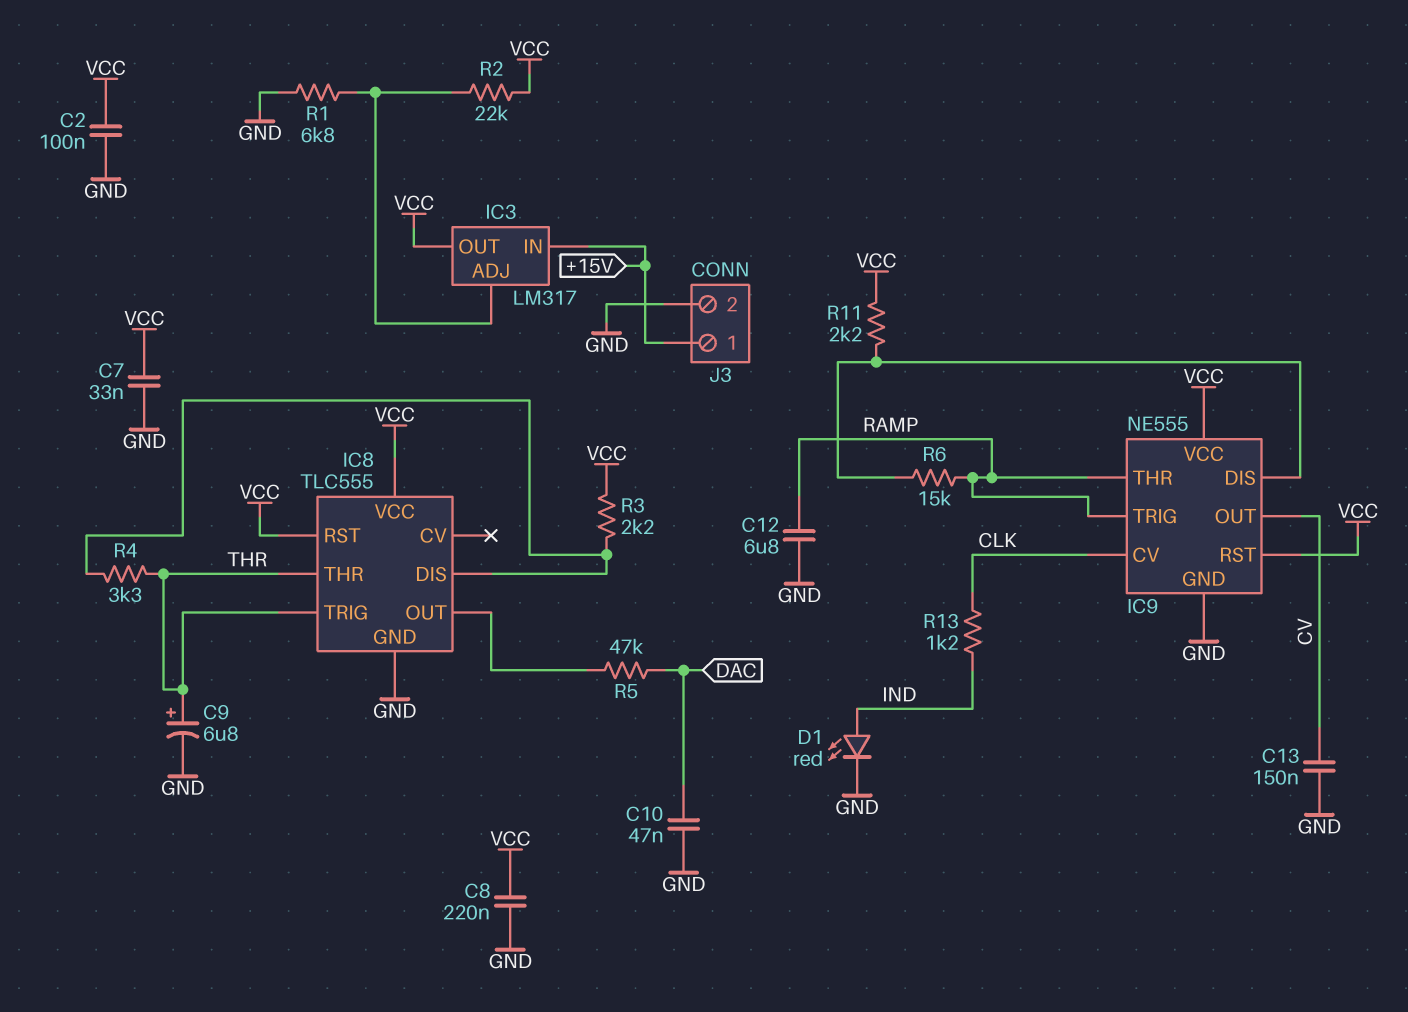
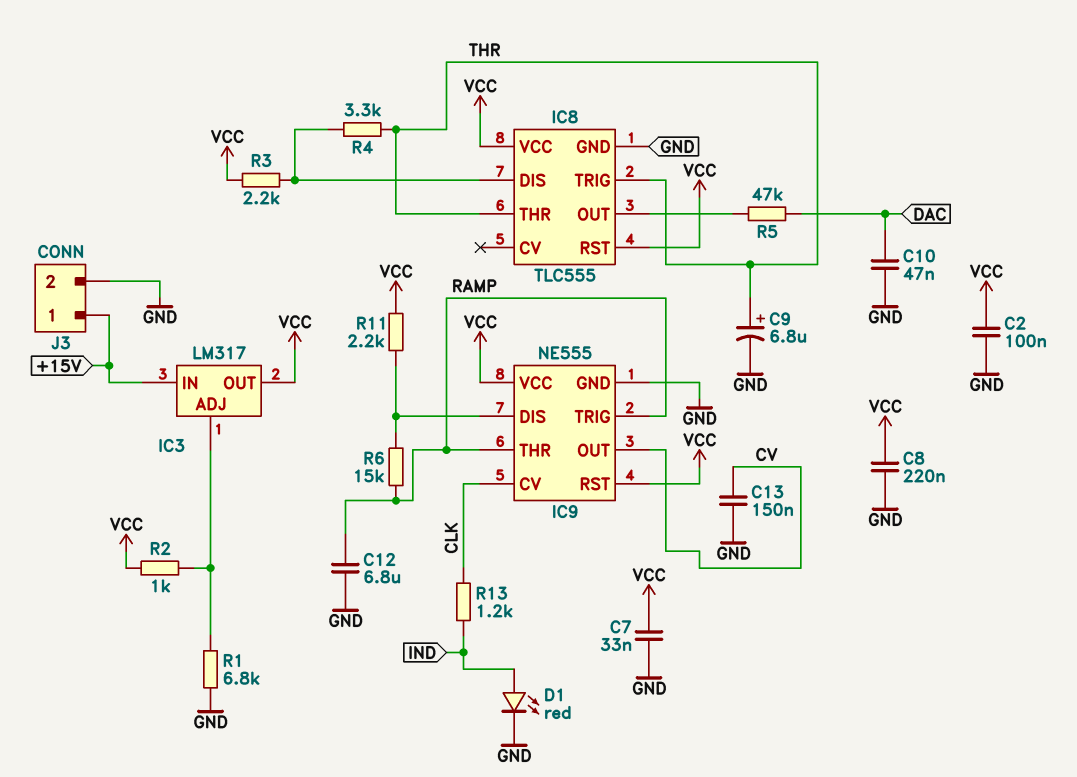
R2: 22k (IC3/ADJ, VCC) -> 1k (IC3/ADJ, VCC)

